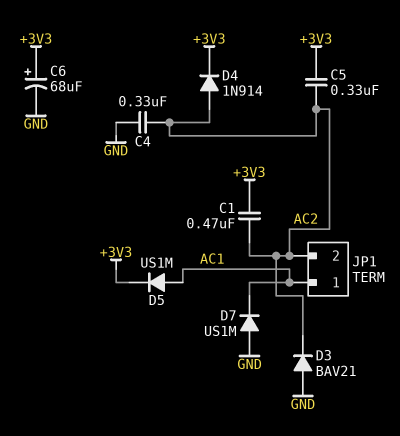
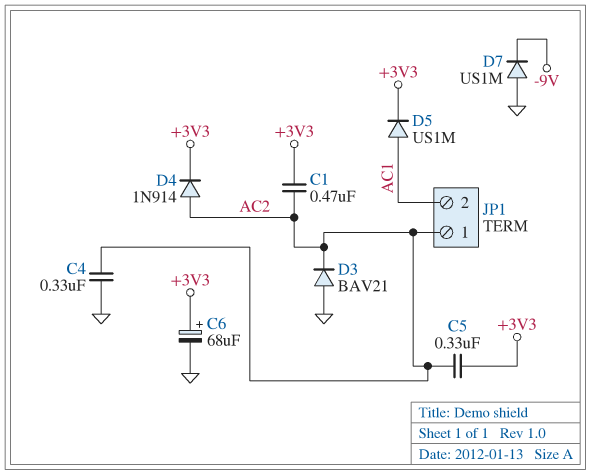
D7: diode US1M (A GND, K AC1) -> diode US1M (A GND, K -9V)
JP1 pin 1: AC1 -> AC2
JP1 pin 2: AC2 -> AC1

